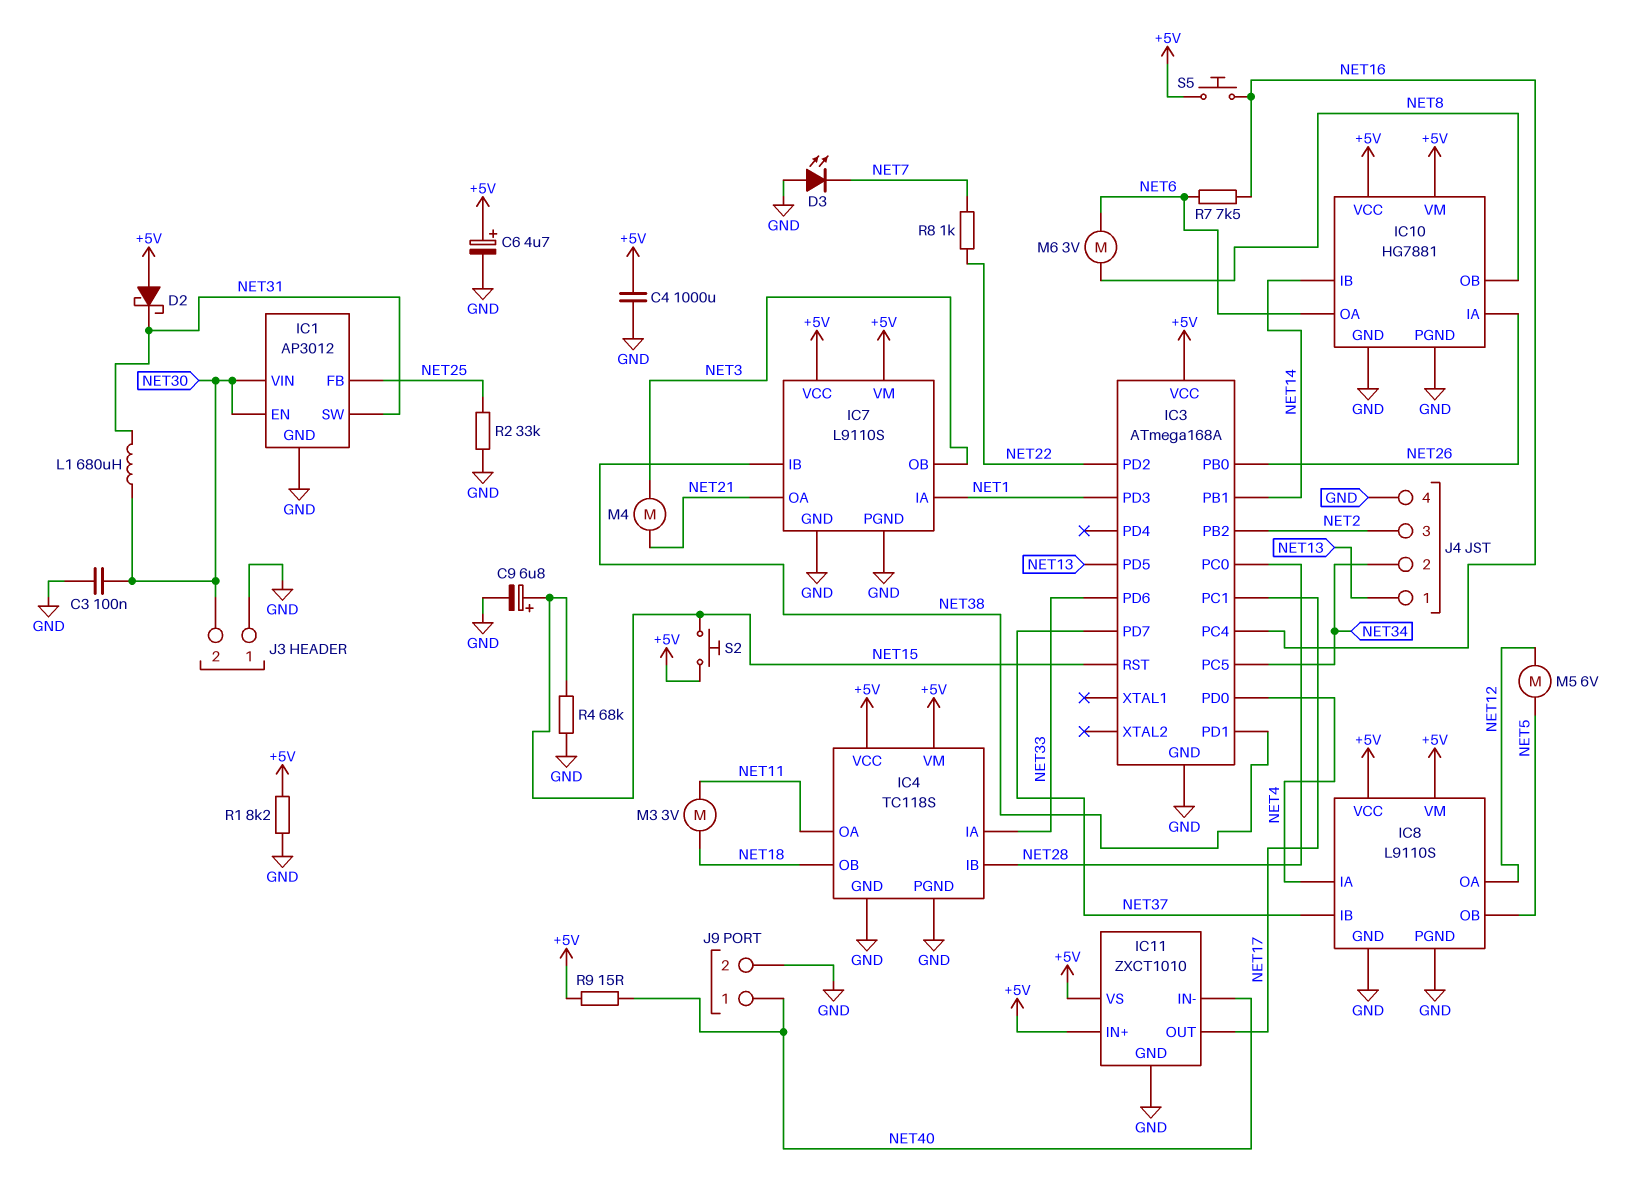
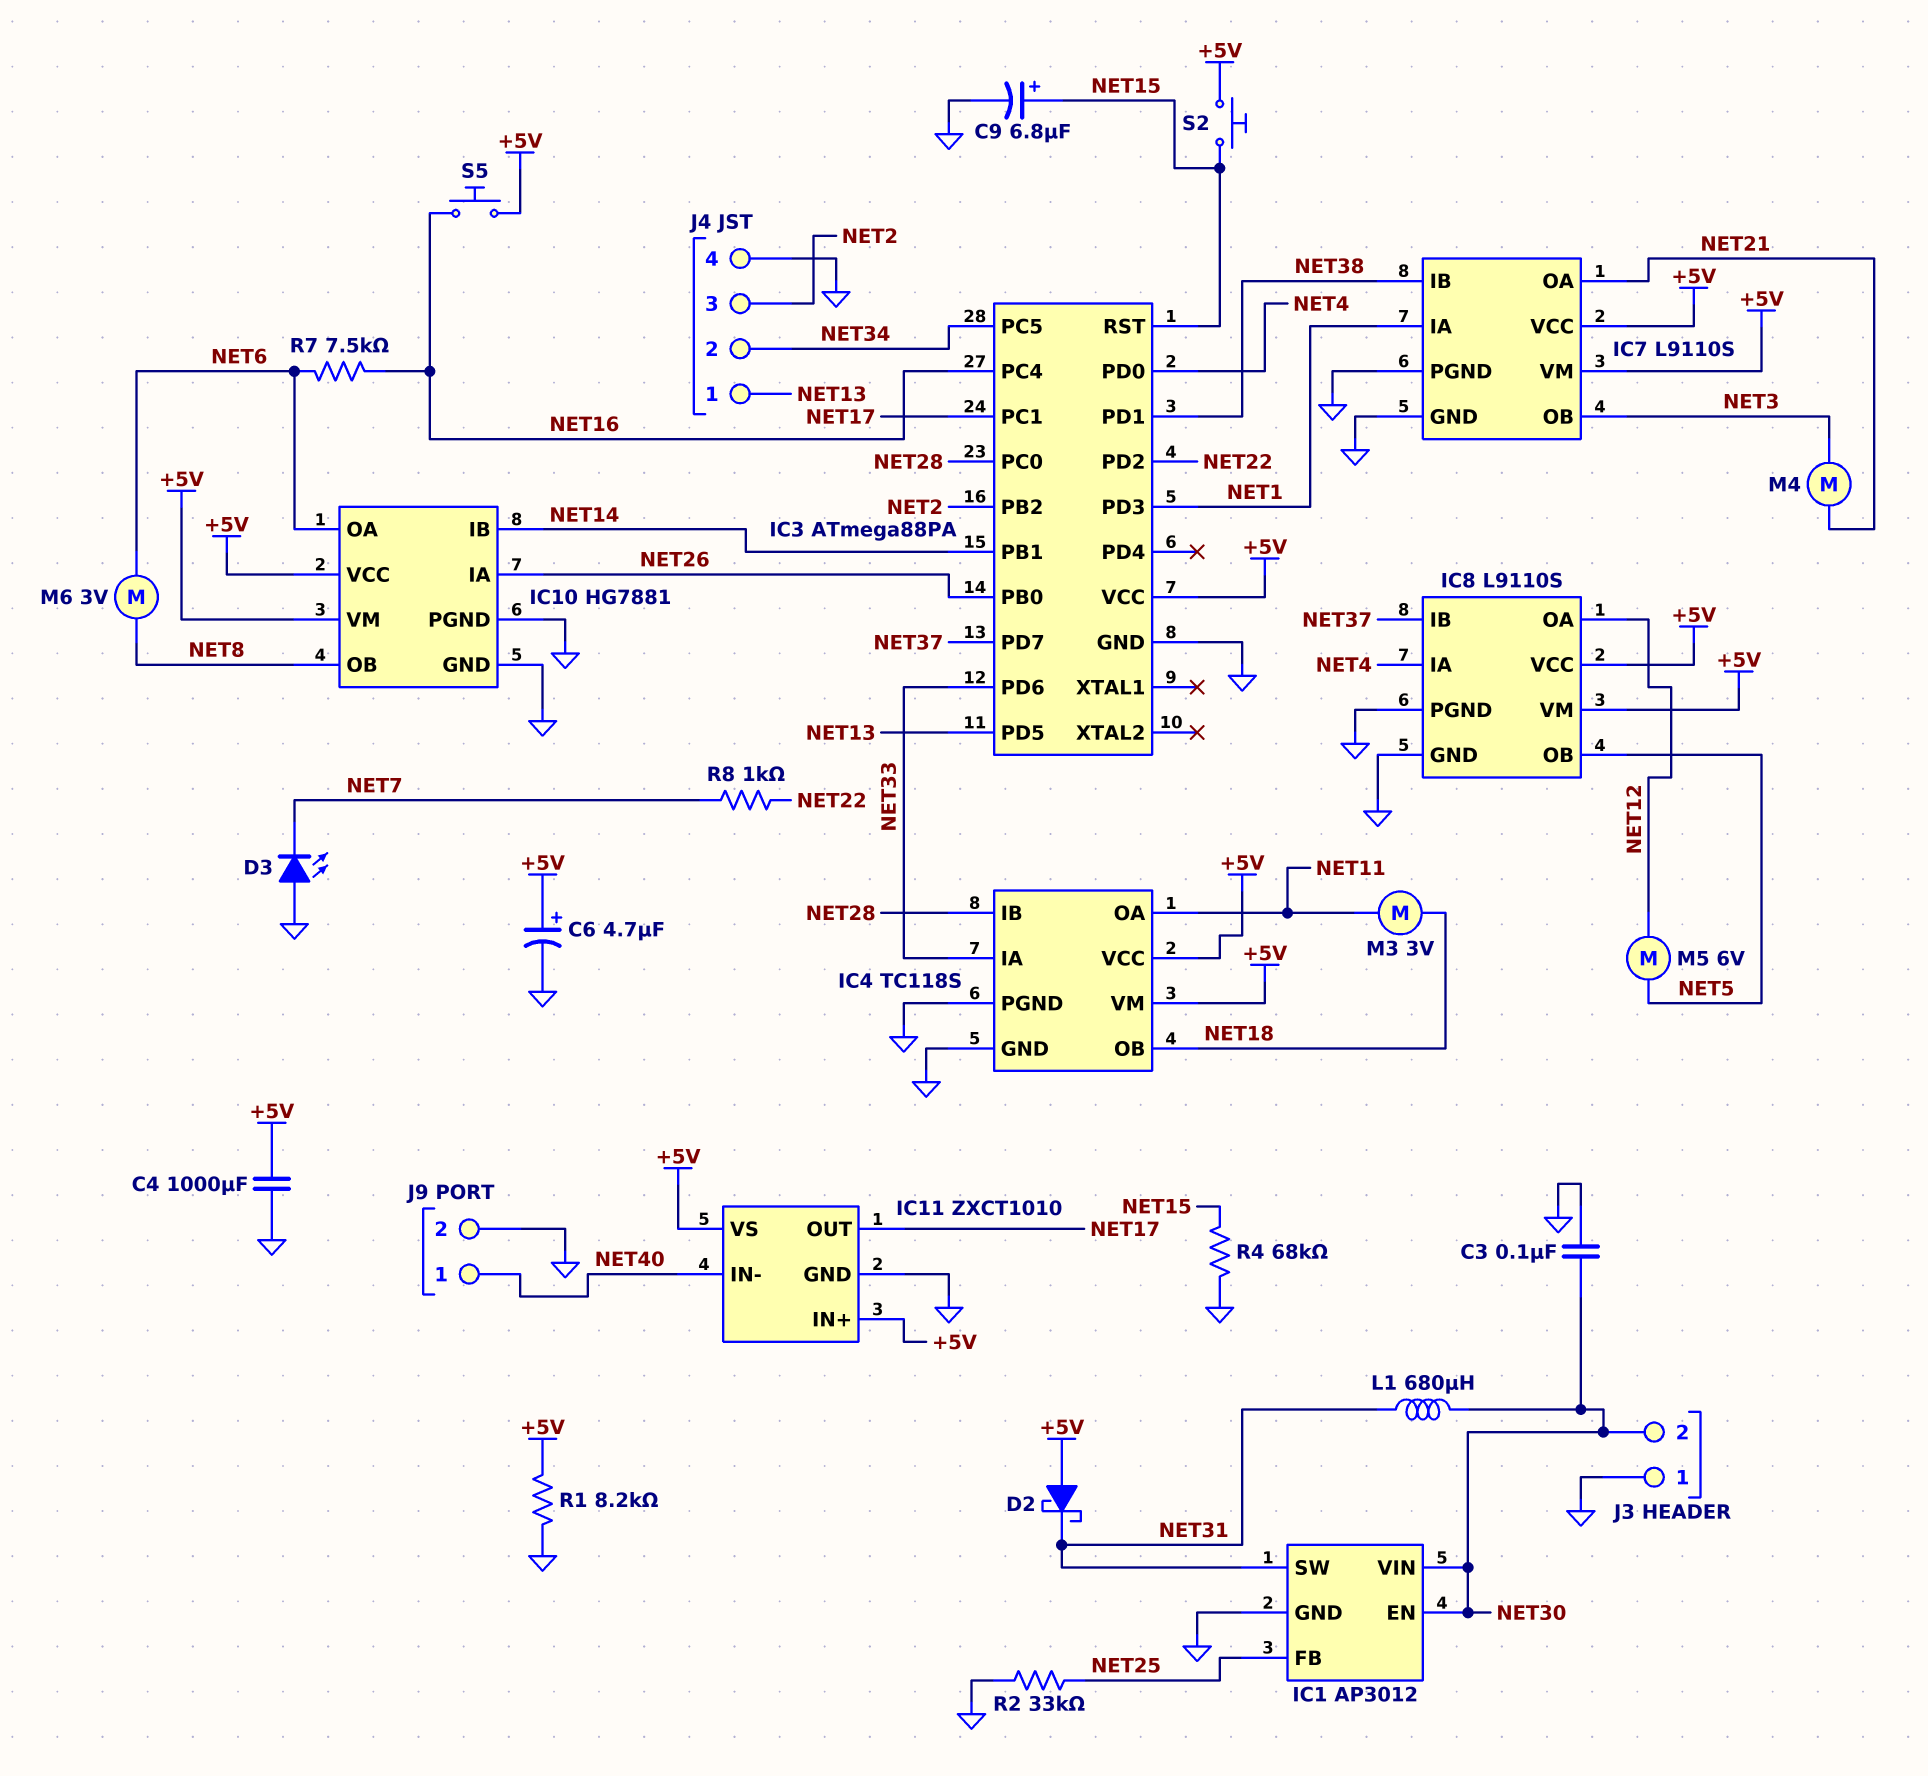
IC3: ATmega168A -> ATmega88PA
R9: 15 (+5V, NET40) -> none

